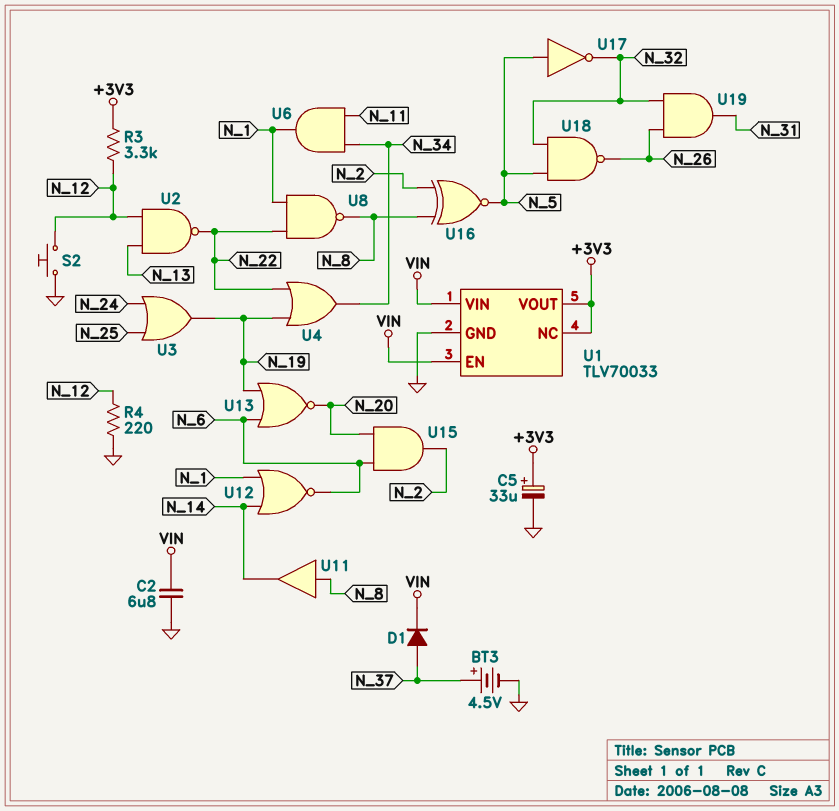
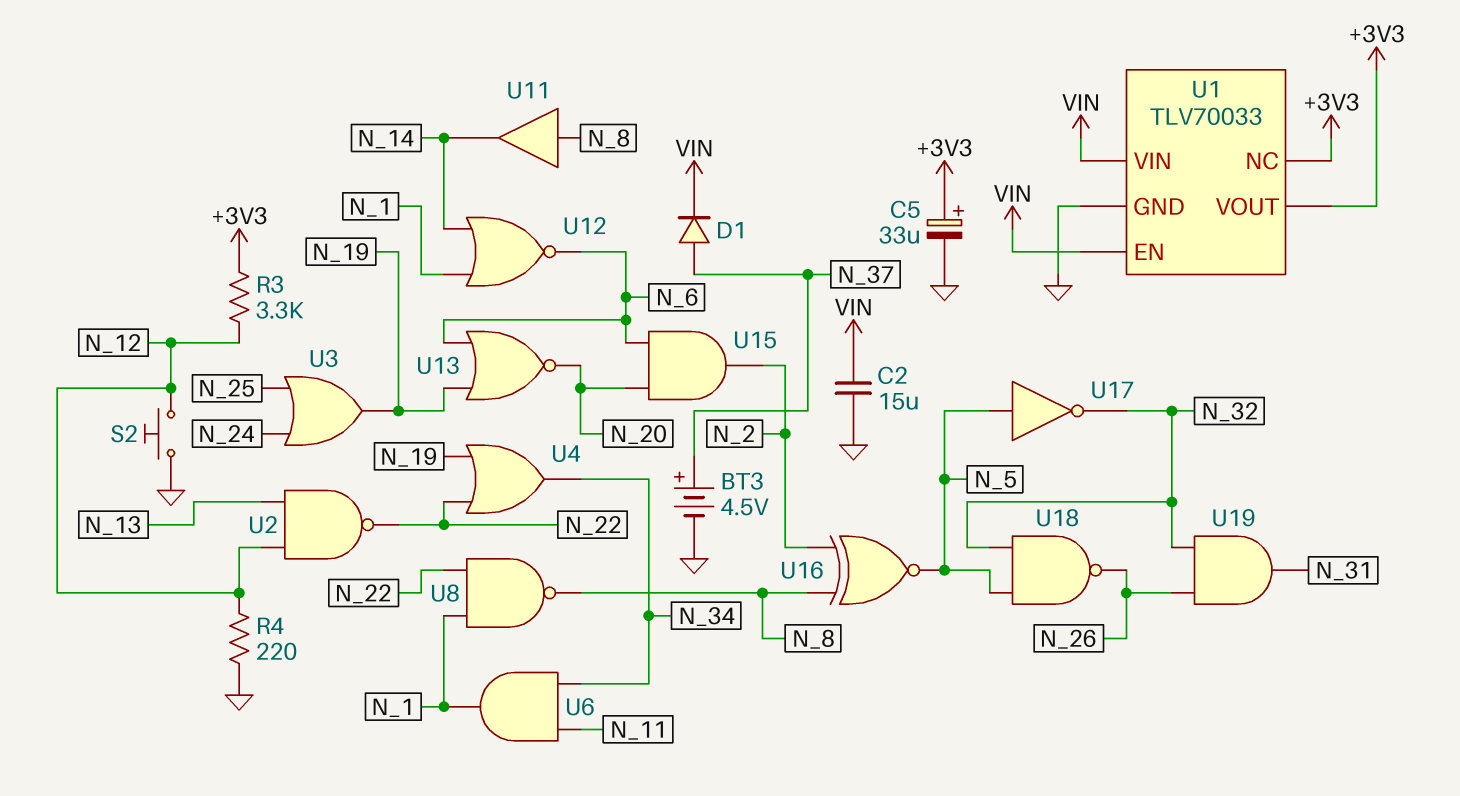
C2: 6.8uF (GND, VIN) -> 15uF (GND, VIN)

